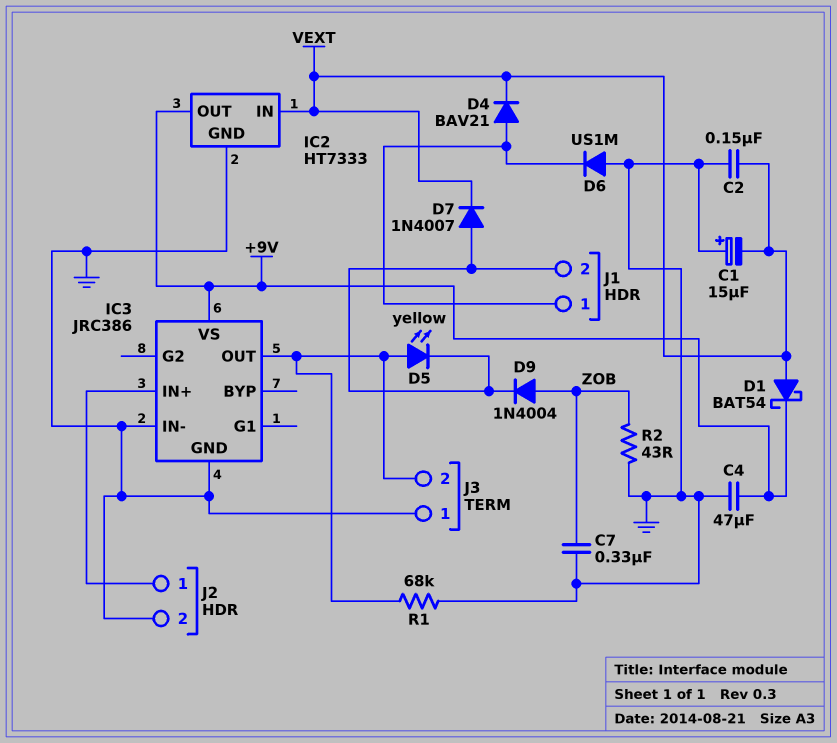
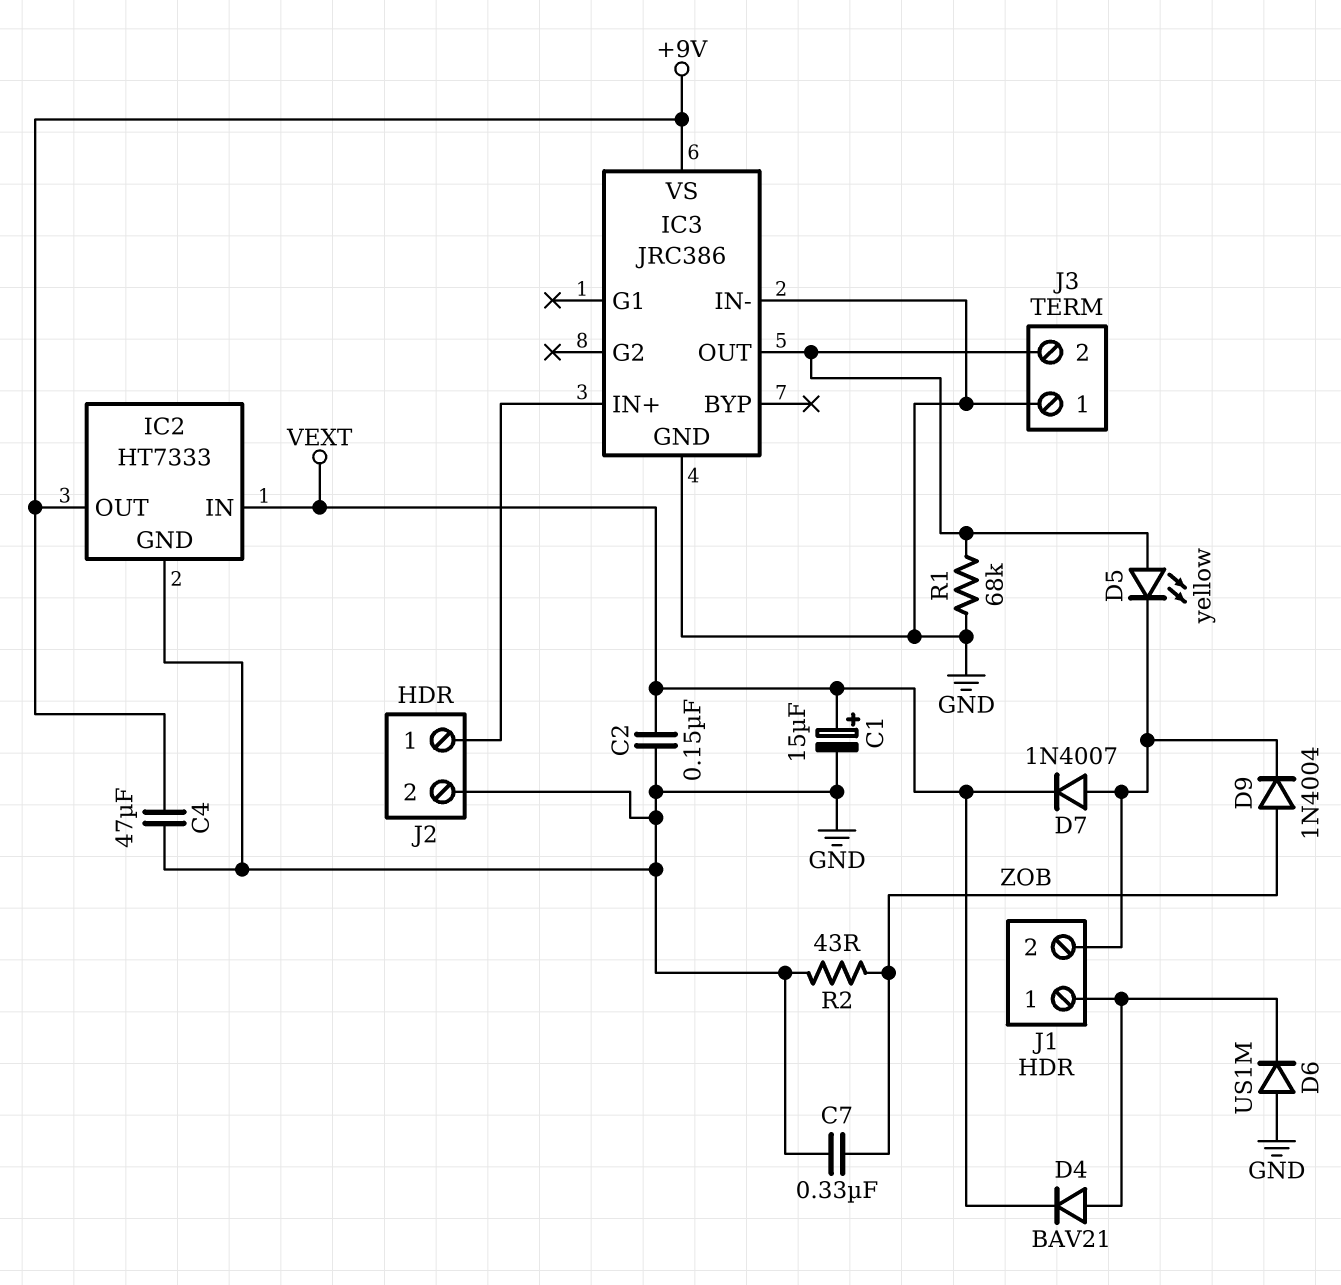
C1: 15uF (plus GND, minus VEXT) -> 15uF (plus VEXT, minus GND)
D1: schottky BAT54 (A VEXT, K +9V) -> none

